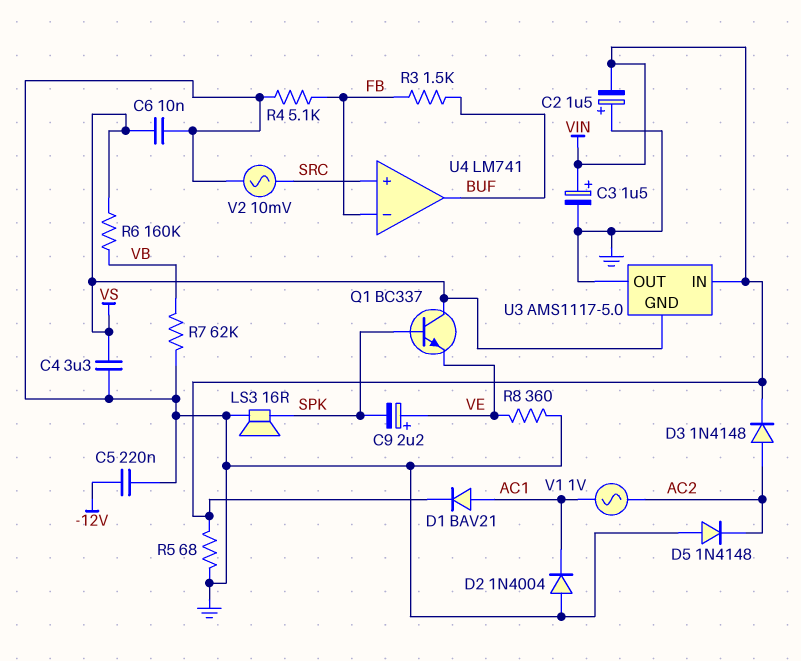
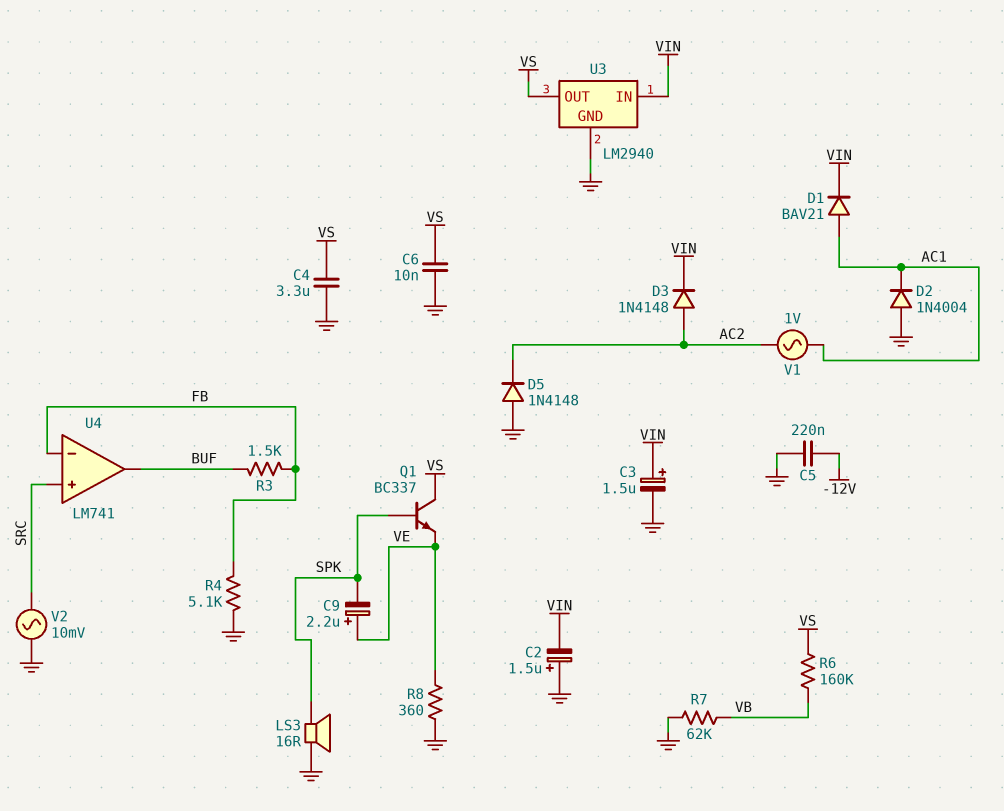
R5: 68 (GND, VIN) -> none
U3: AMS1117-5.0 -> LM2940
U3 pin GND: VS -> GND
U3 pin OUT: GND -> VS

